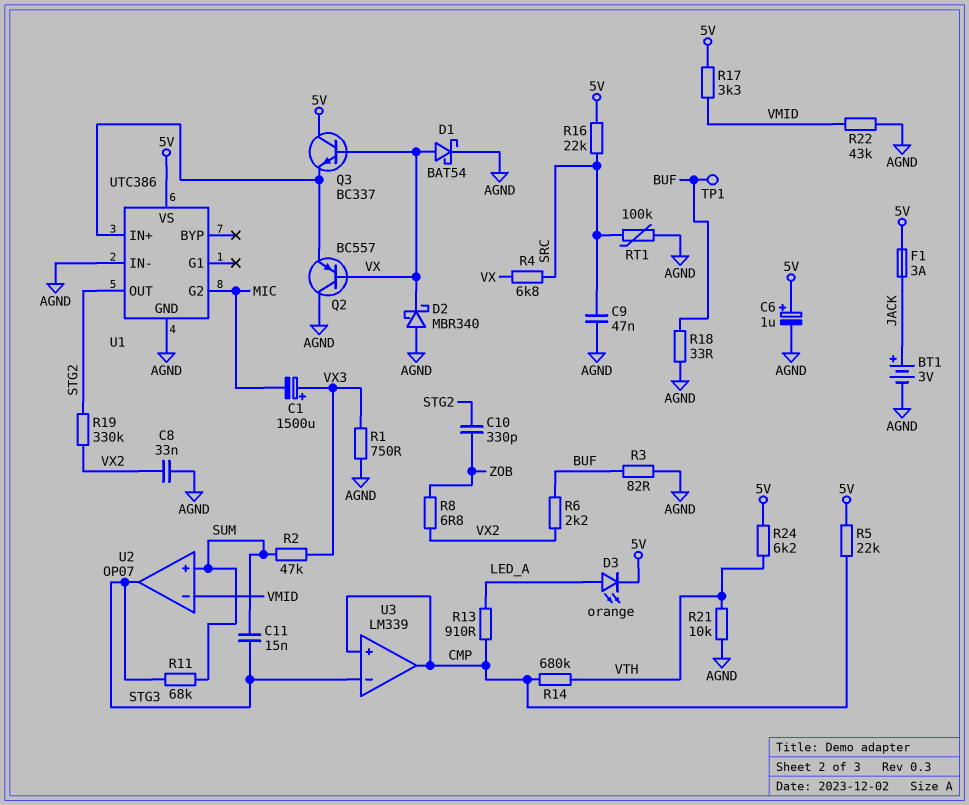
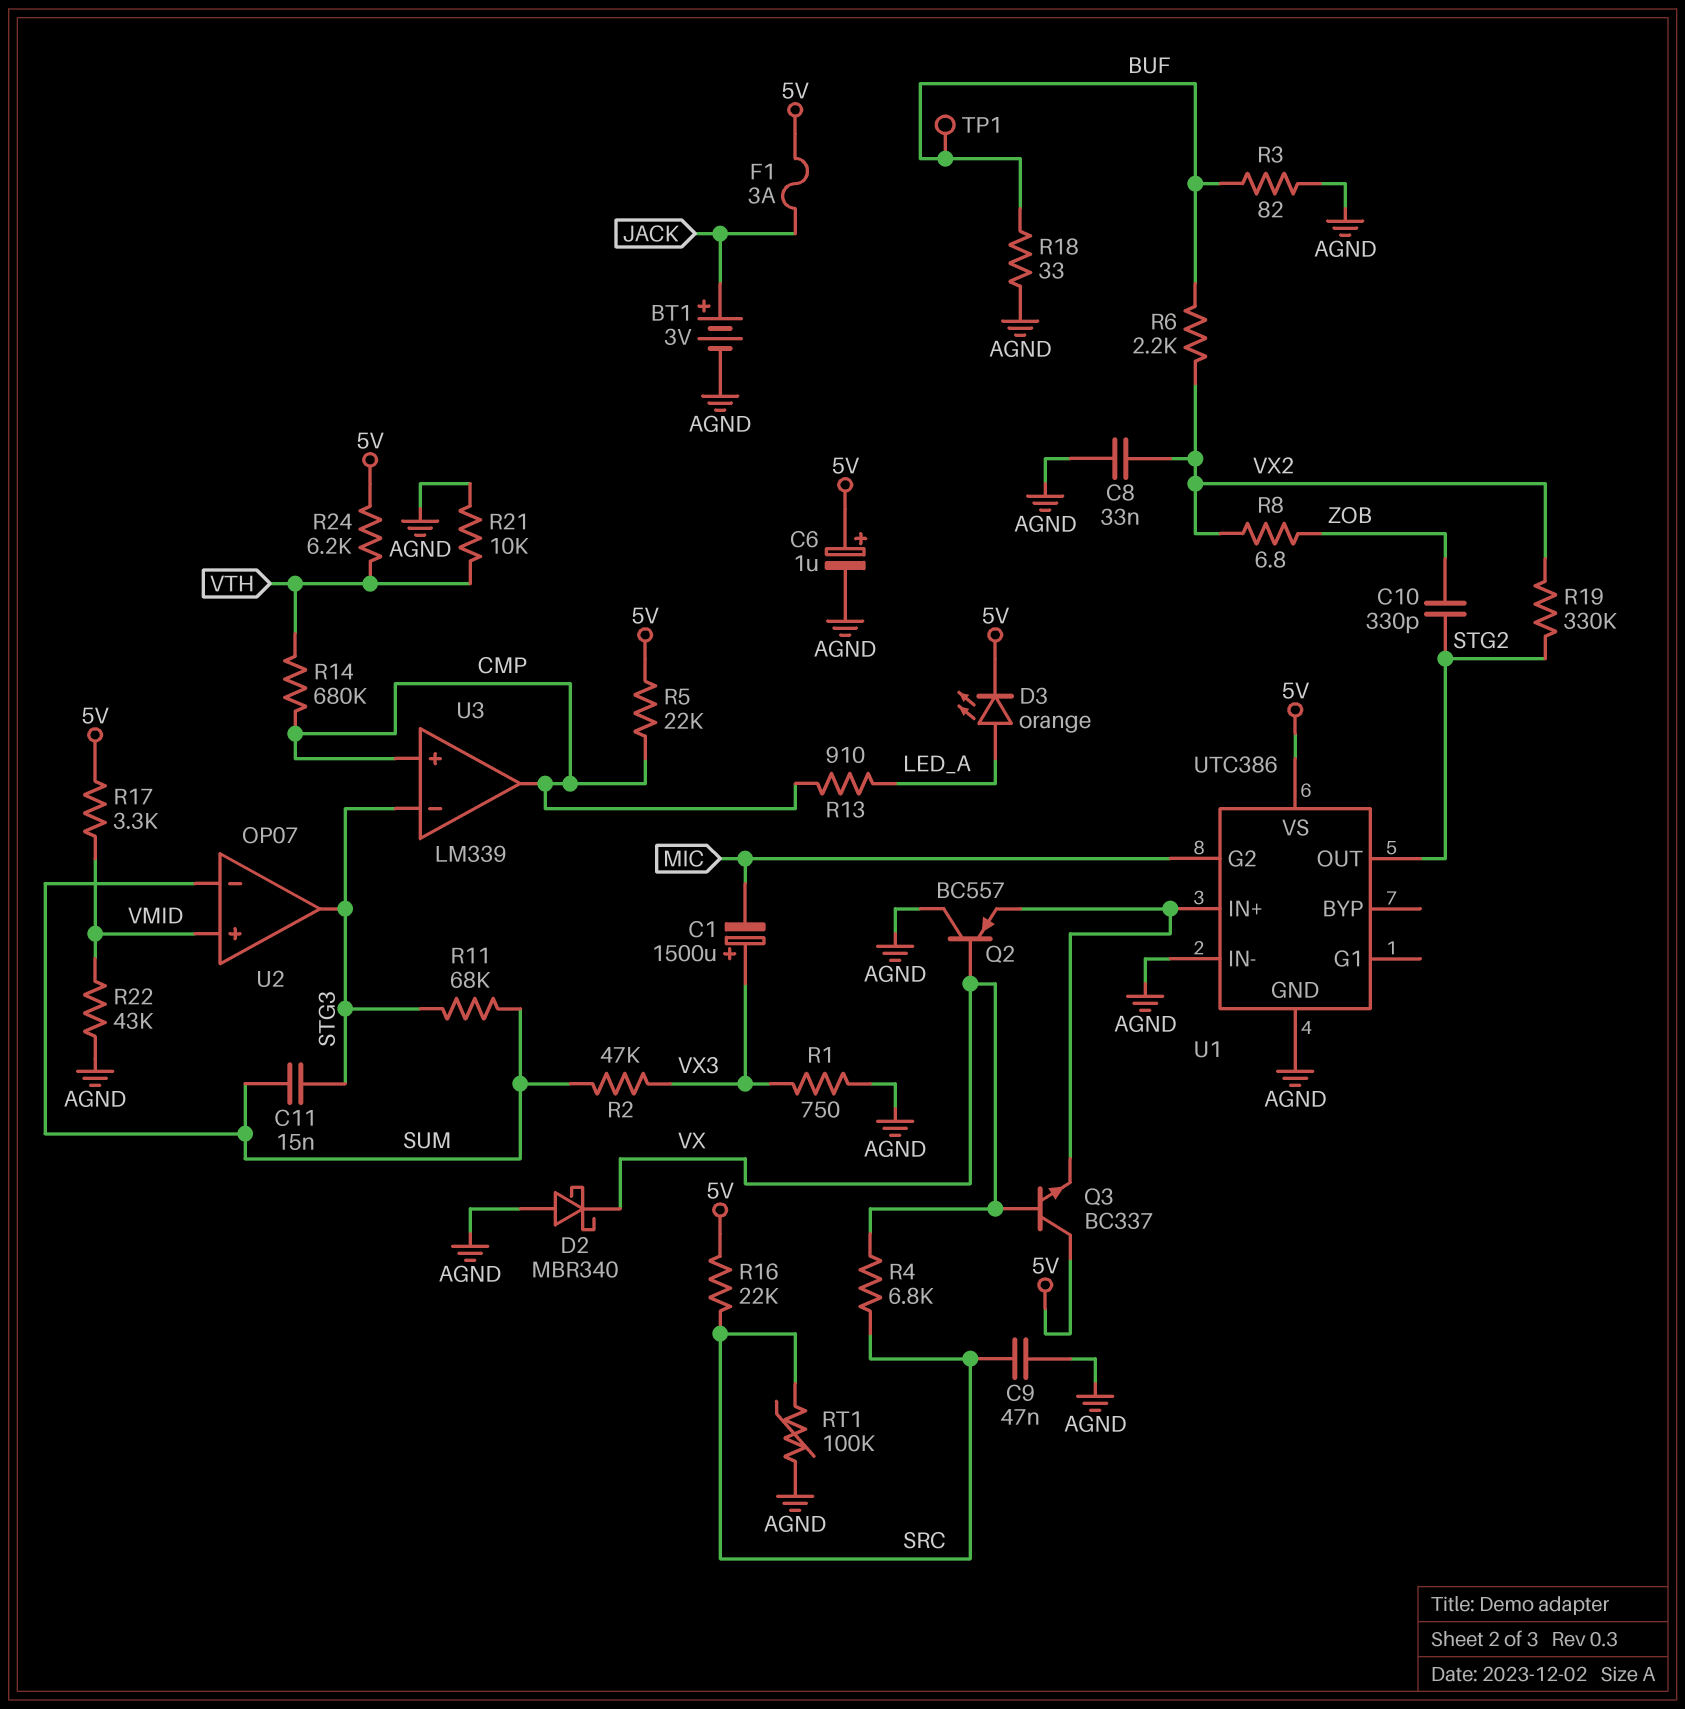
D1: schottky BAT54 (A VX, K AGND) -> none
U2 pin in+: SUM -> VMID
U2 pin in-: VMID -> SUM

